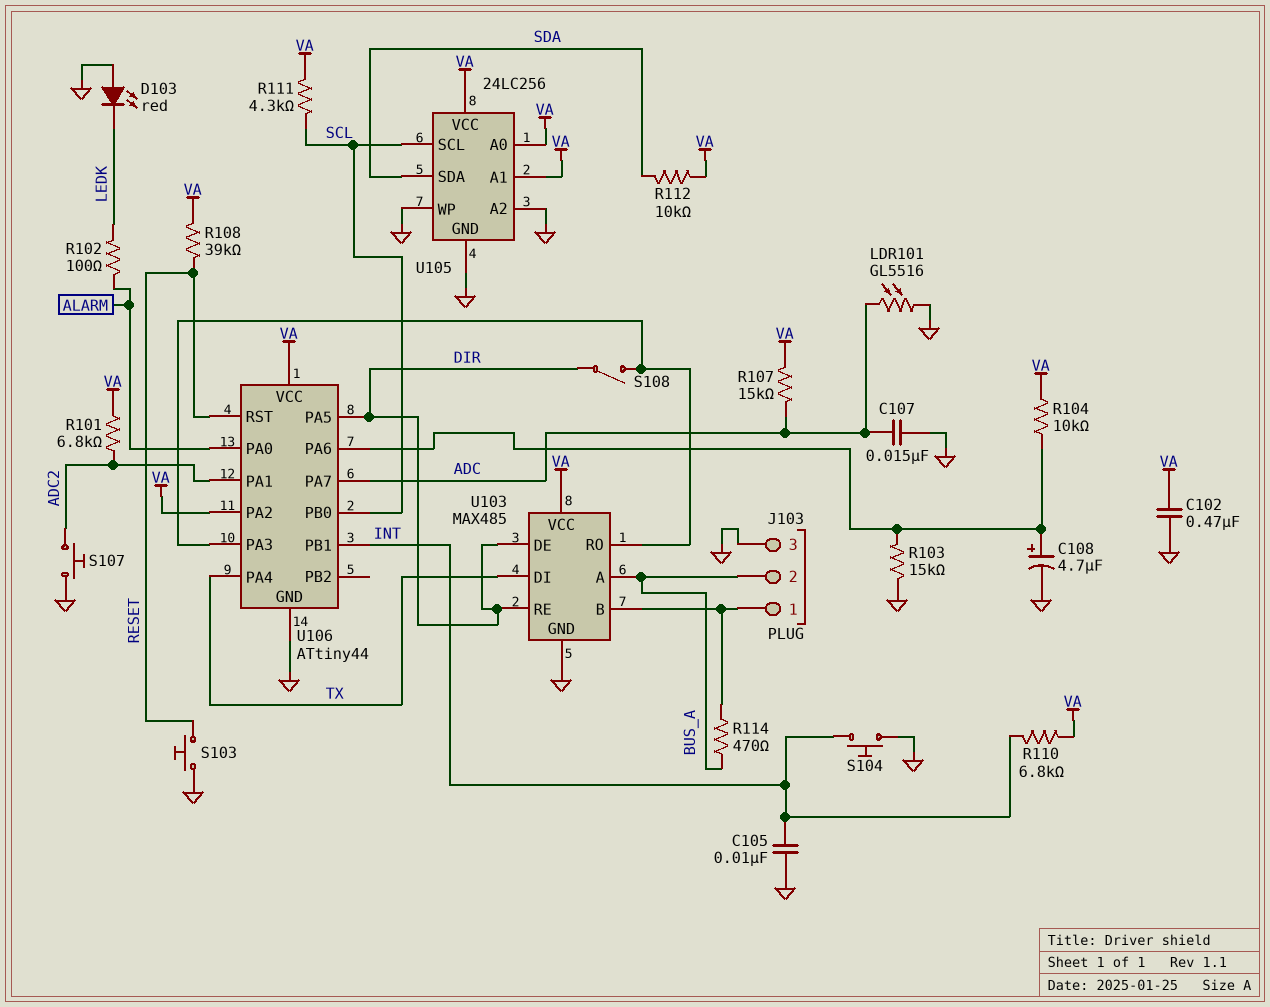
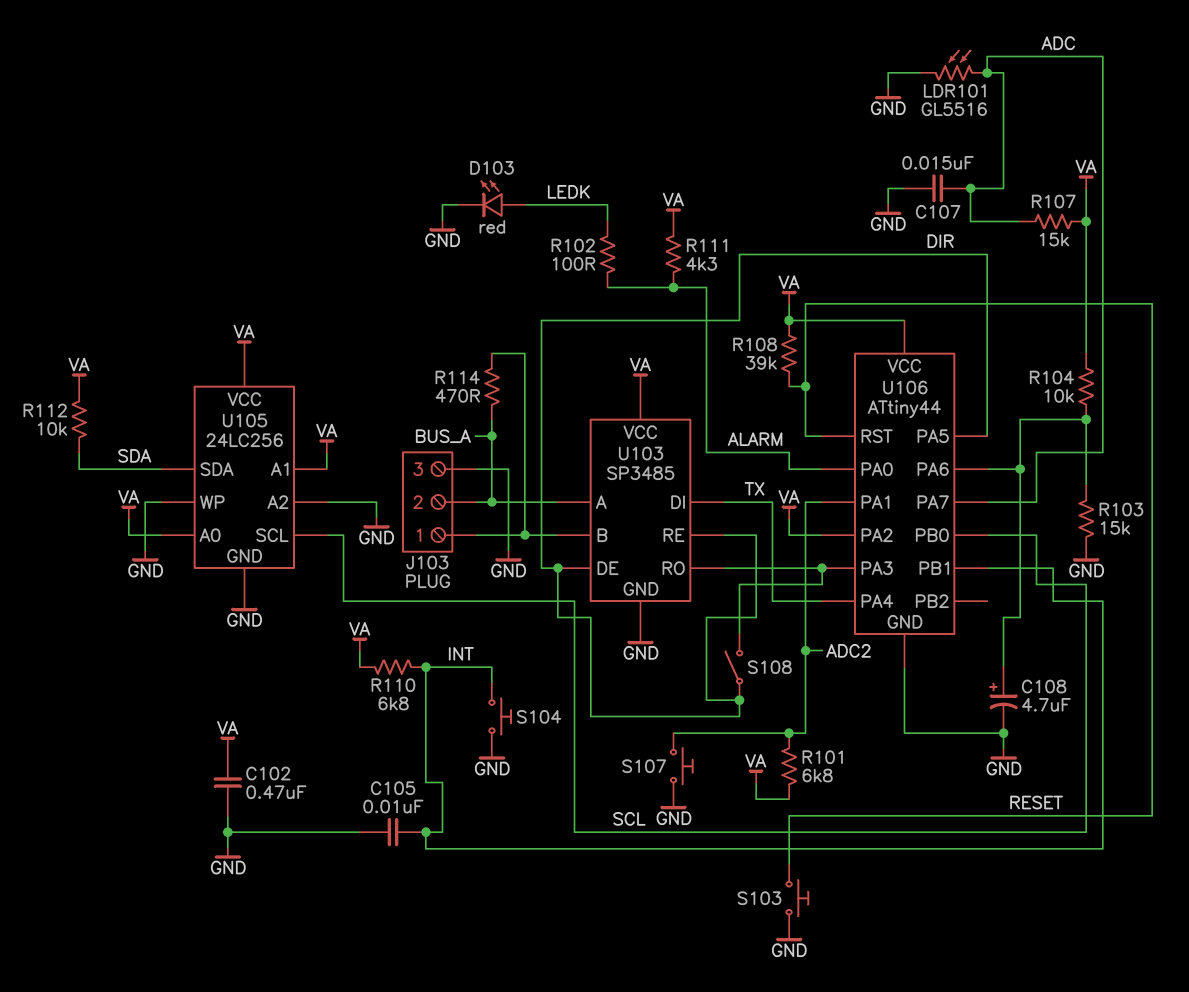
D103: LED red (A GND, K LEDK) -> LED red (A LEDK, K GND)
R111: 4.3k (SCL, VA) -> 4.3k (ALARM, VA)
U103: MAX485 -> SP3485

